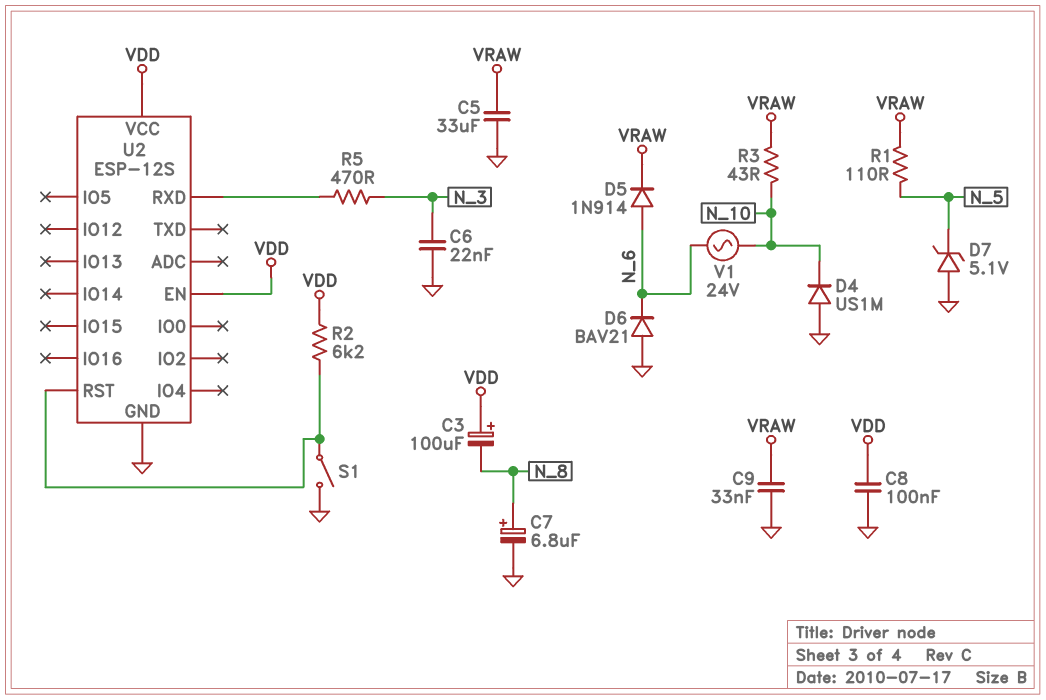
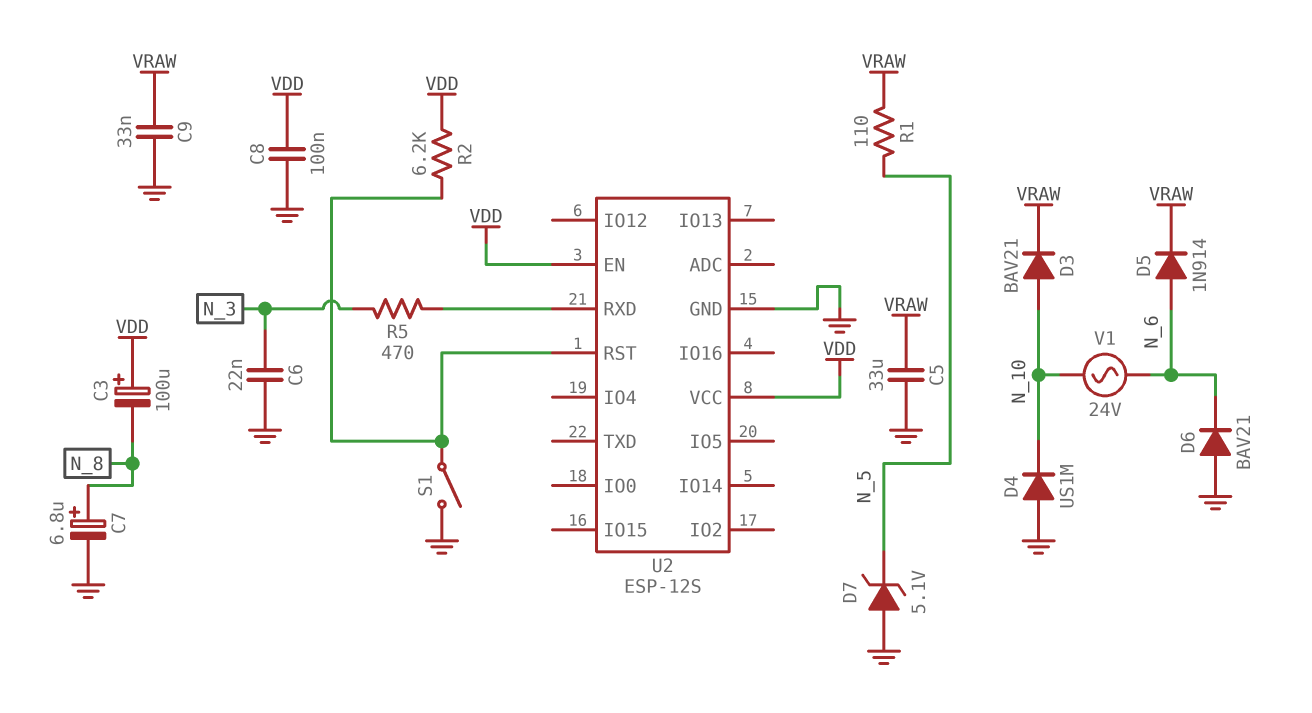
D3: none -> diode BAV21 (A N_10, K VRAW)
R3: 43 (N_10, VRAW) -> none

